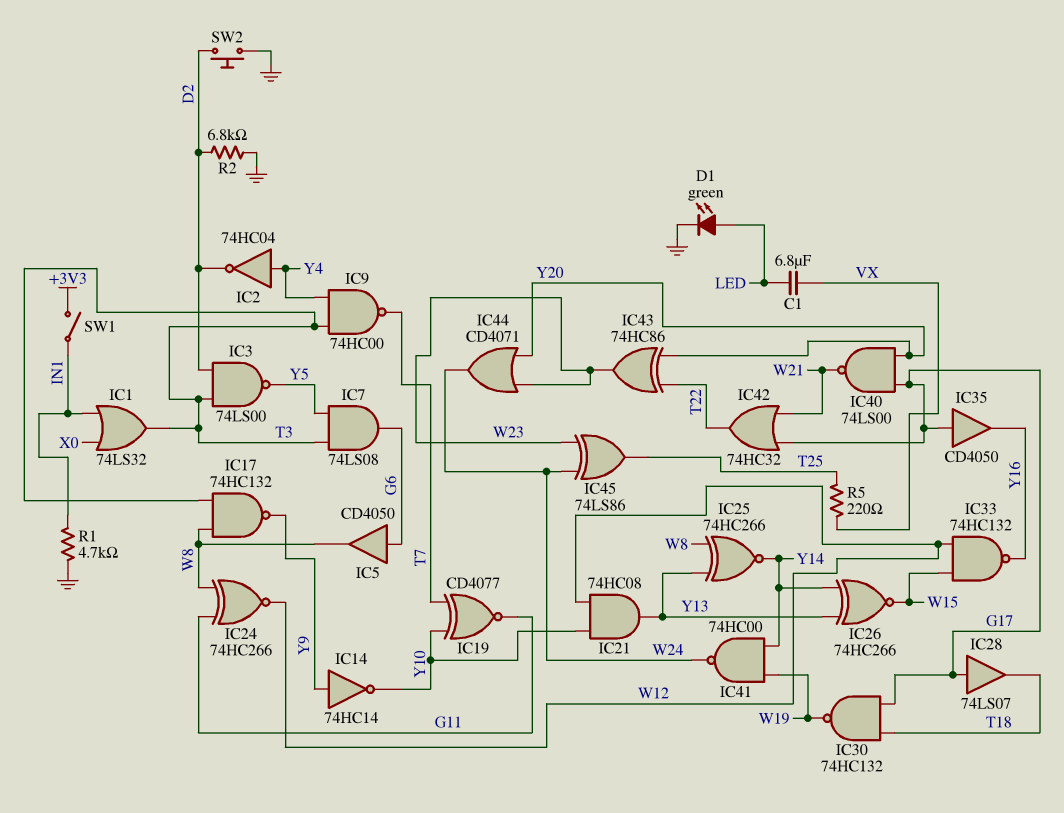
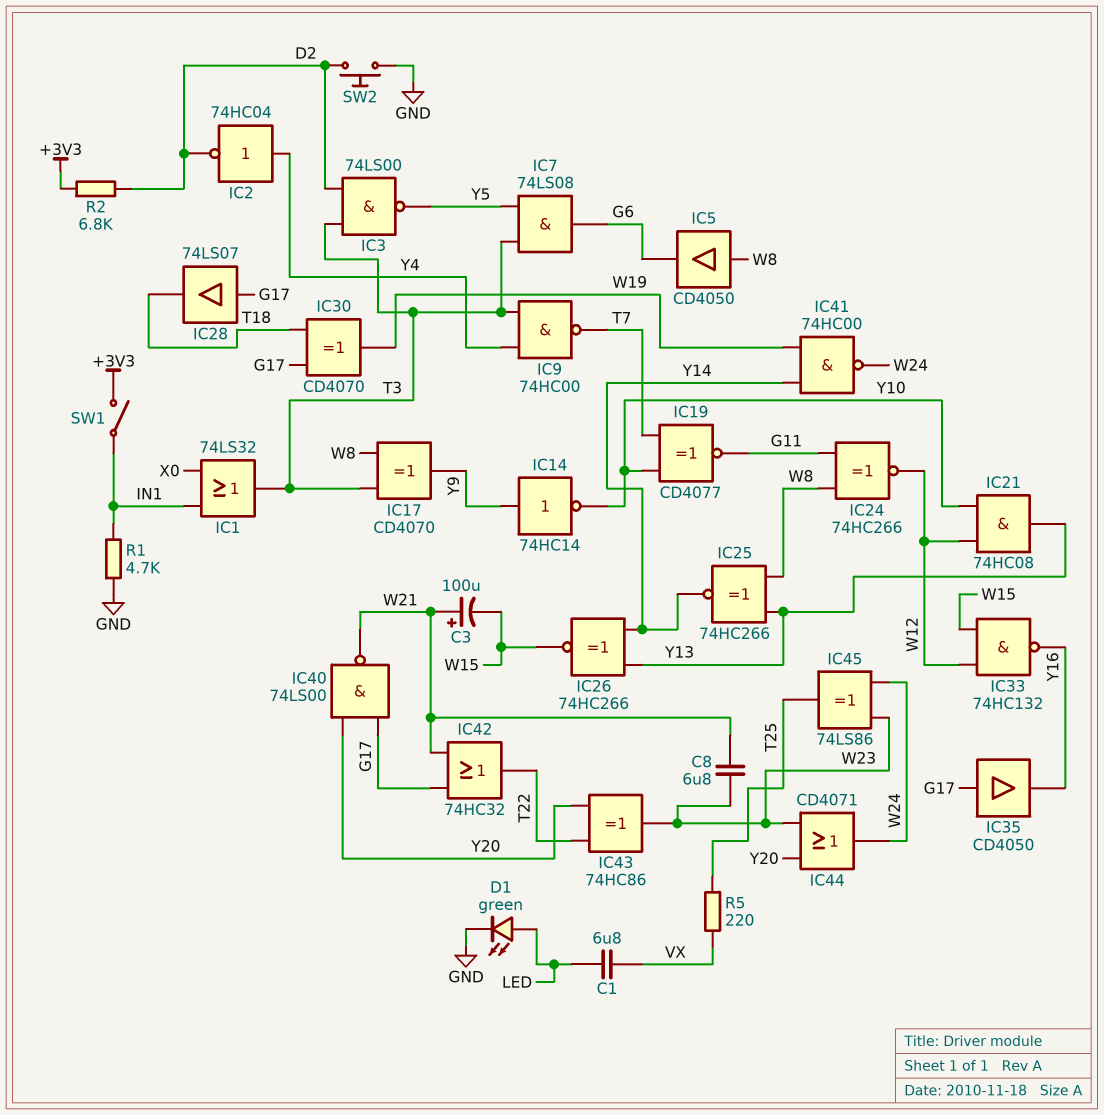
C3: none -> 100uF (plus W21, minus W15)
C8: none -> 6.8uF (W21, W23)
IC5: buffer CD4050 (in G6, out W8) -> buffer CD4050 (in W8, out G6)
IC17: NAND 74HC132 (in T3, in W8, out Y9) -> XOR CD4070 (in T3, in W8, out Y9)
IC30: NAND 74HC132 (in G17, in T18, out W19) -> XOR CD4070 (in G17, in T18, out W19)
R2: 6.8k (D2, GND) -> 6.8k (+3V3, D2)

